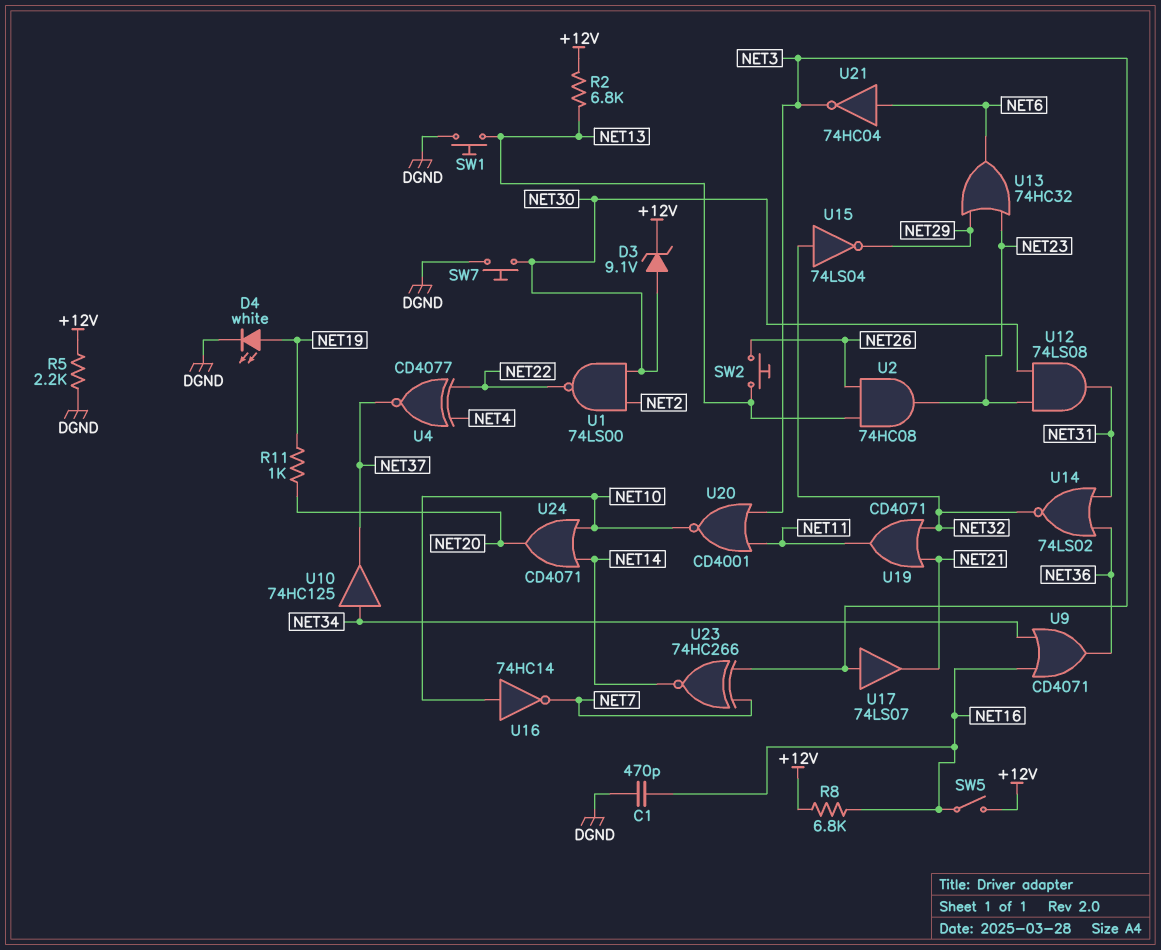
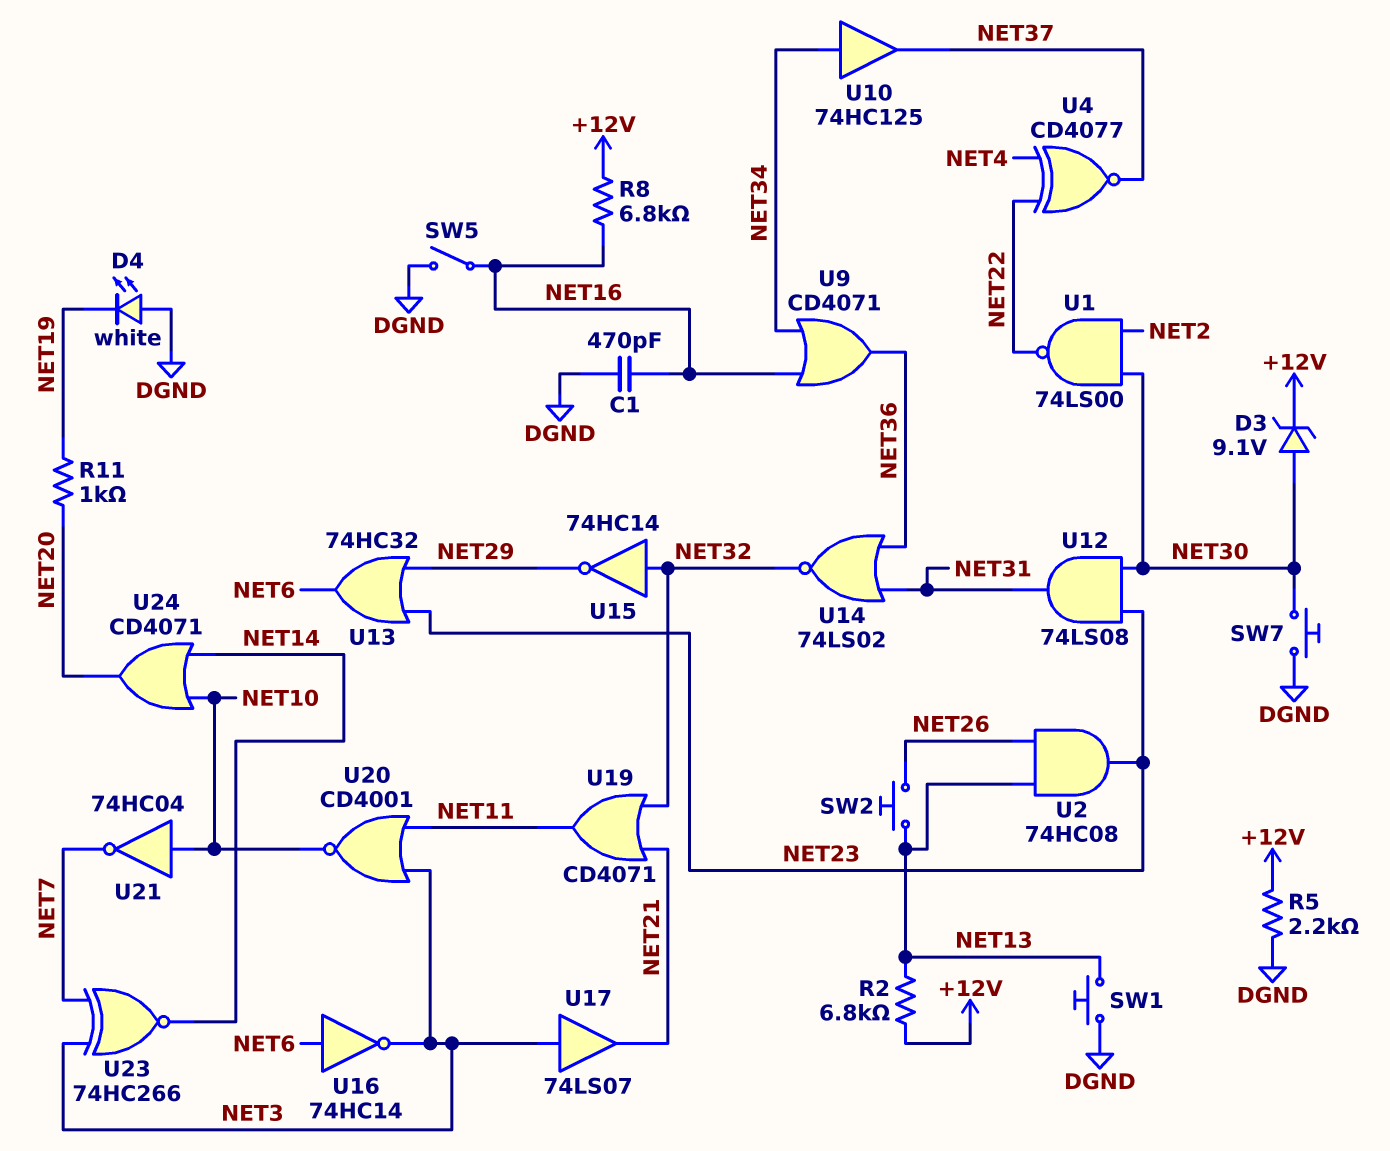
D4: LED white (A NET19, K DGND) -> LED white (A DGND, K NET19)
SW5: switch (+12V, NET16) -> switch (DGND, NET16)
U15: NOT 74LS04 (in NET32, out NET29) -> NOT 74HC14 (in NET32, out NET29)
U16: NOT 74HC14 (in NET10, out NET7) -> NOT 74HC14 (in NET6, out NET3)
U21: NOT 74HC04 (in NET6, out NET3) -> NOT 74HC04 (in NET10, out NET7)

